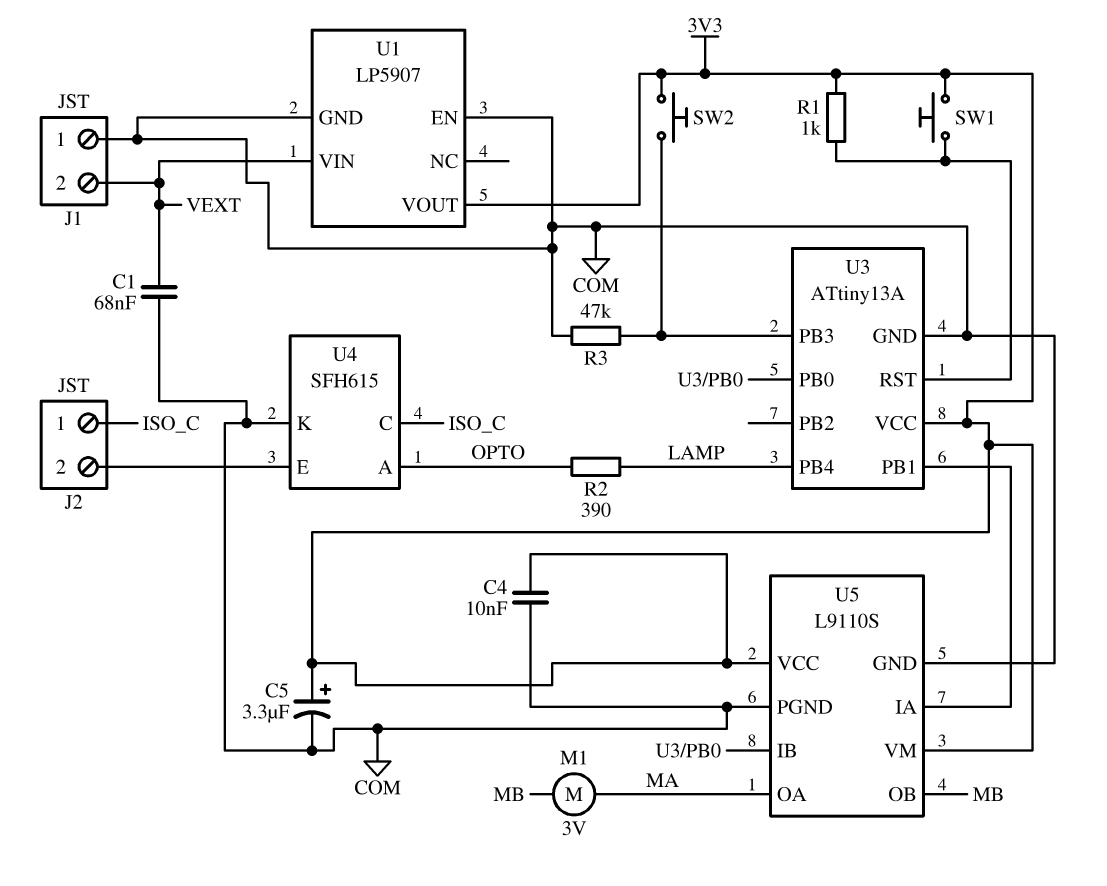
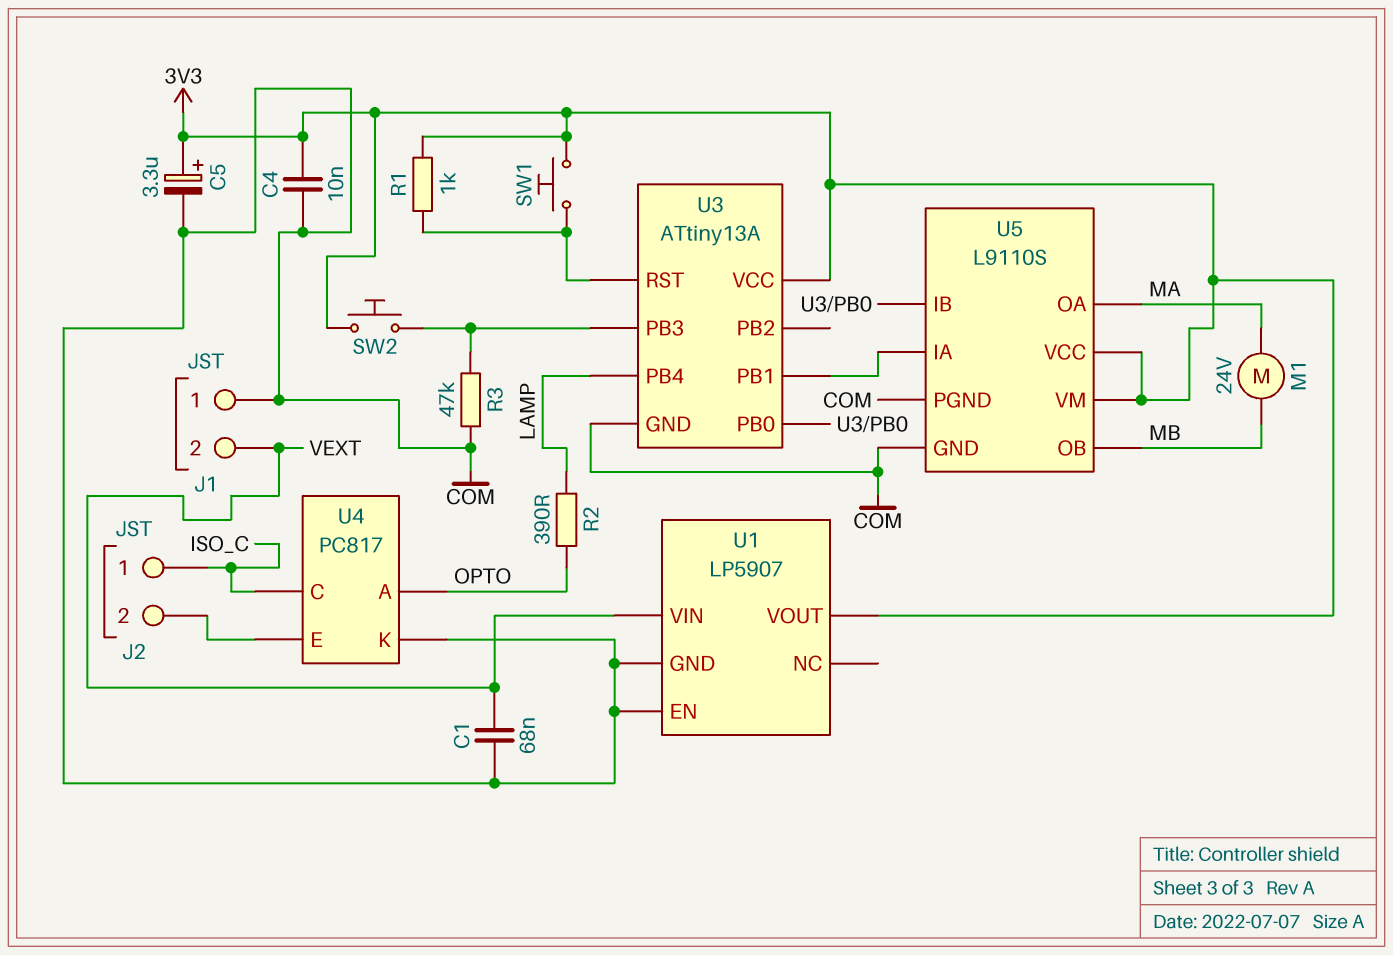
M1: motor 3V (MA, MB) -> motor 24V (MA, MB)
U4: SFH615 -> PC817

